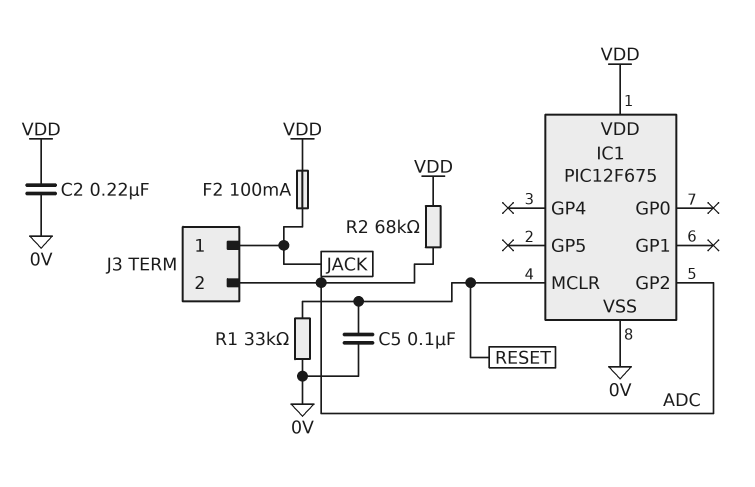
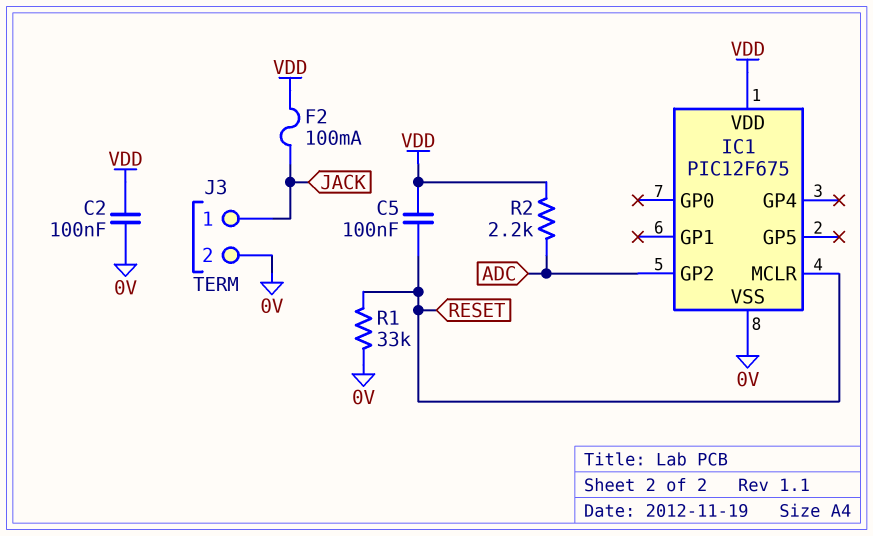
C2: 220nF (0V, VDD) -> 100nF (0V, VDD)
C5: 100nF (0V, RESET) -> 100nF (RESET, VDD)
J3 pin 2: ADC -> 0V
R2: 68k (ADC, VDD) -> 2.2k (ADC, VDD)

